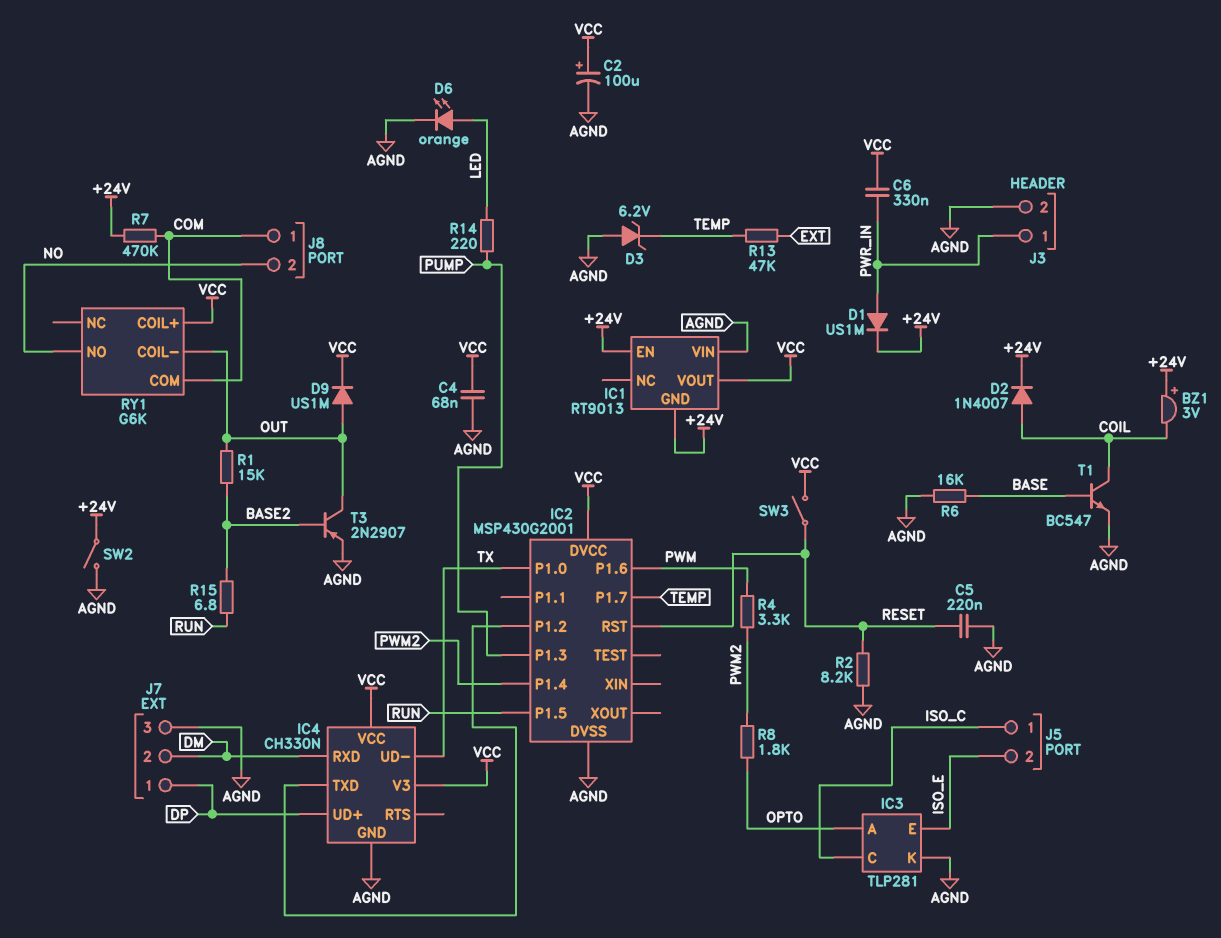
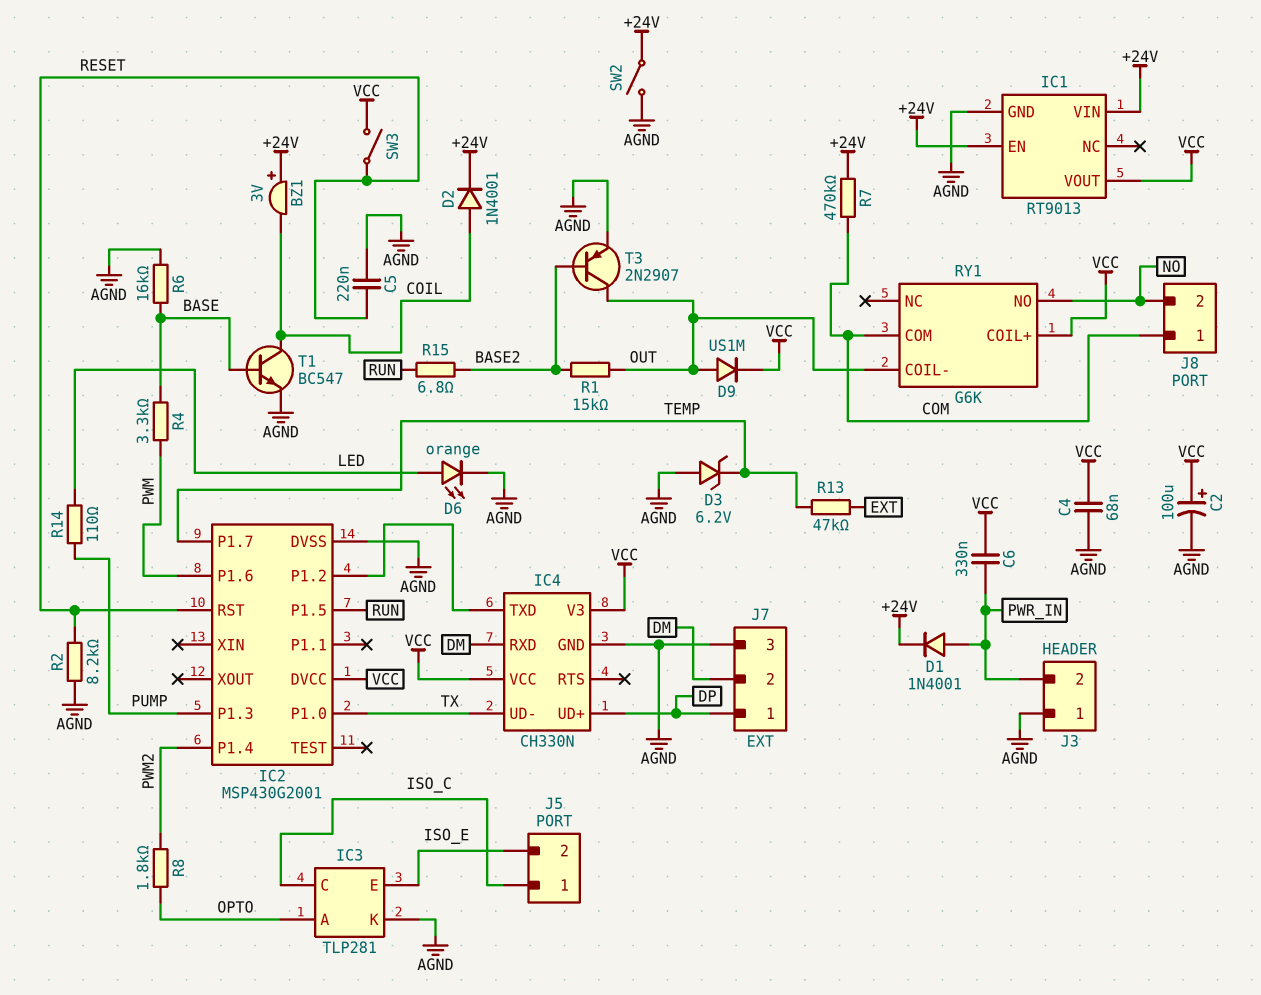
D1: diode US1M (A PWR_IN, K +24V) -> diode 1N4001 (A PWR_IN, K +24V)
D2: diode 1N4007 (A COIL, K +24V) -> diode 1N4001 (A COIL, K +24V)
IC1 pin GND: +24V -> AGND
IC1 pin VIN: AGND -> +24V
J3 pin 1: PWR_IN -> AGND
J3 pin 2: AGND -> PWR_IN
R4: 3.3k (PWM, PWM2) -> 3.3k (BASE, PWM)
R14: 220 (LED, PUMP) -> 110 (LED, PUMP)

